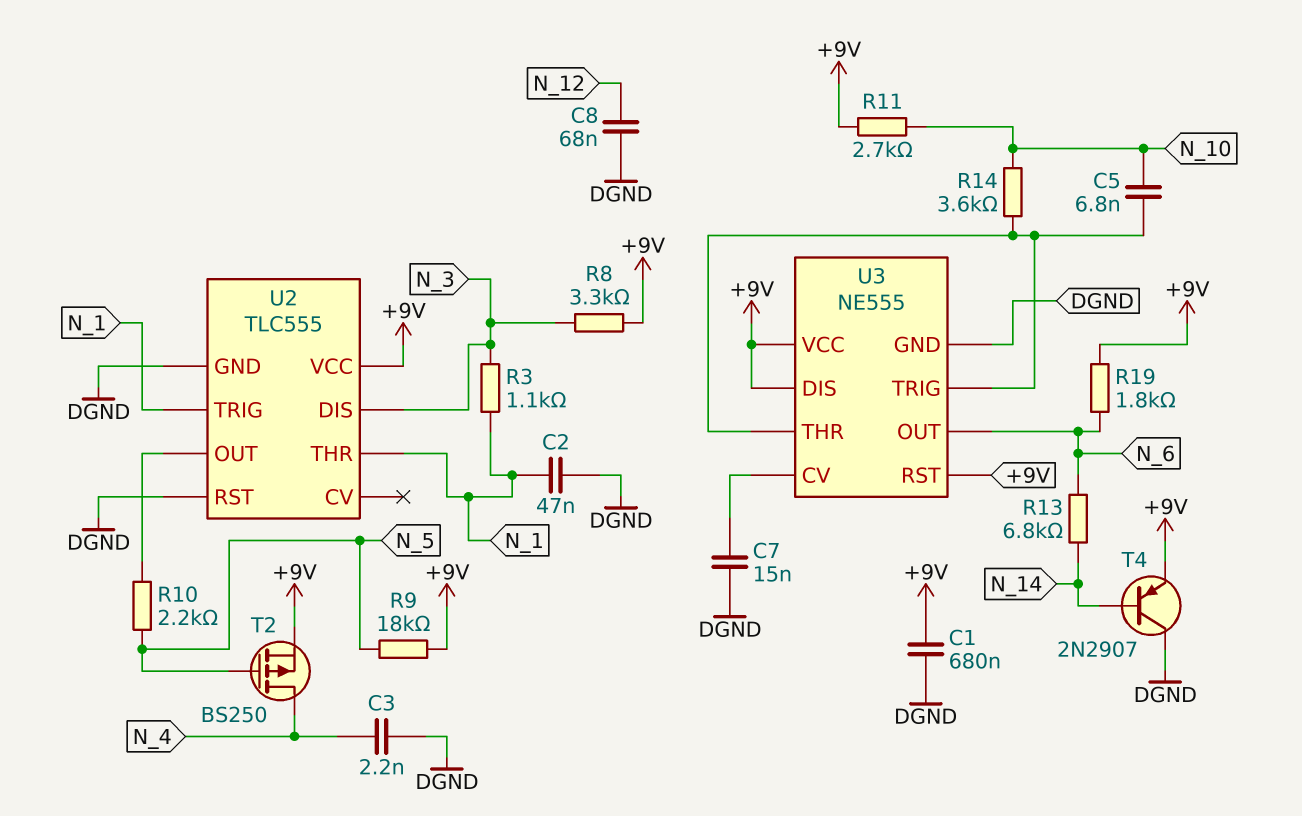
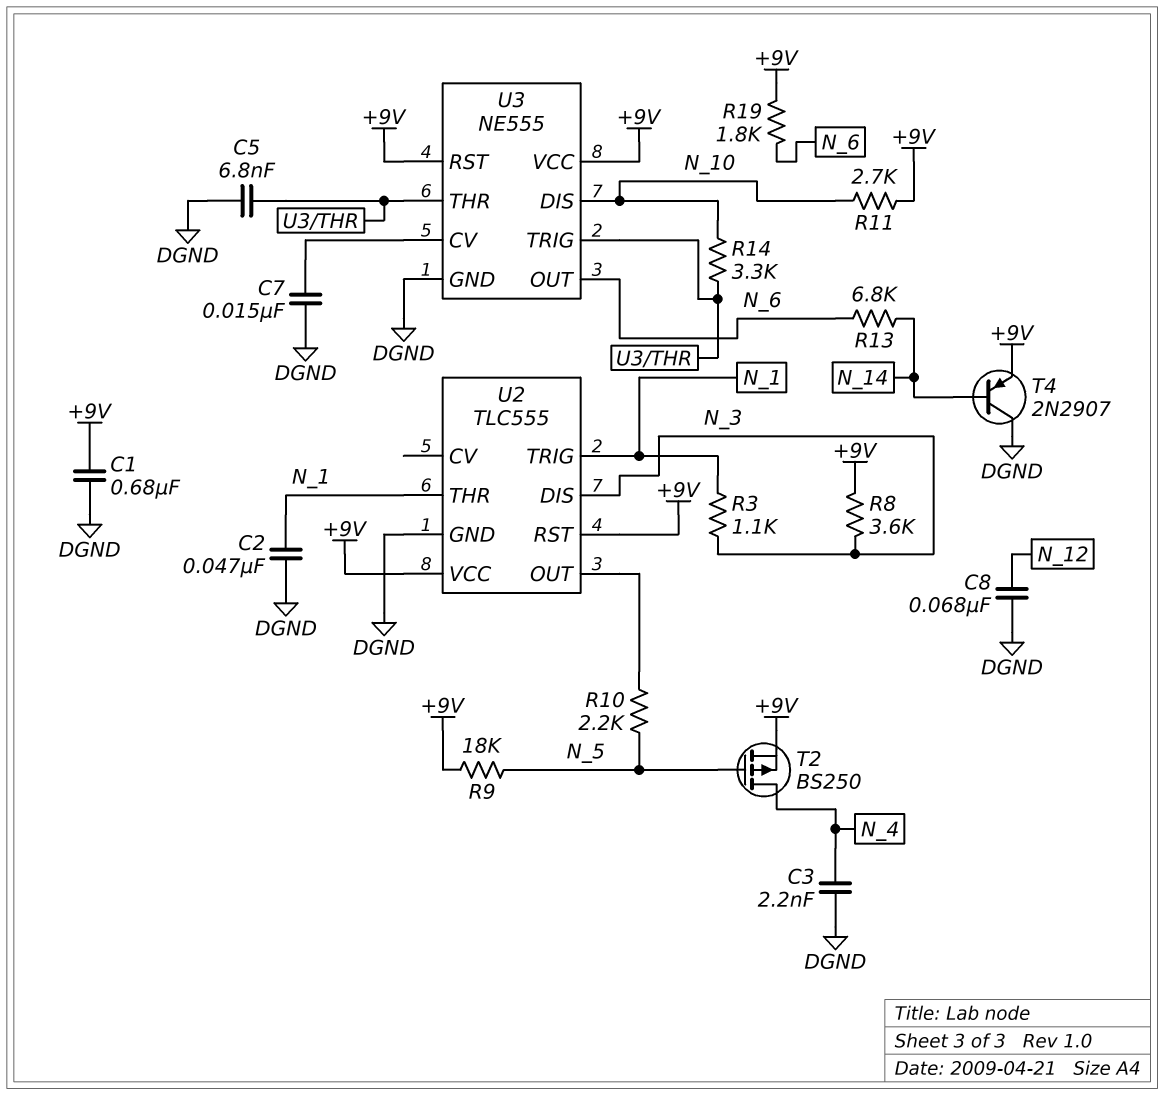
C5: 6.8nF (N_10, U3/THR) -> 6.8nF (DGND, U3/THR)
R8: 3.3k (+9V, N_3) -> 3.6k (+9V, N_3)
R14: 3.6k (N_10, U3/THR) -> 3.3k (N_10, U3/THR)
U2 pin RST: DGND -> +9V
U3 pin DIS: +9V -> N_10

